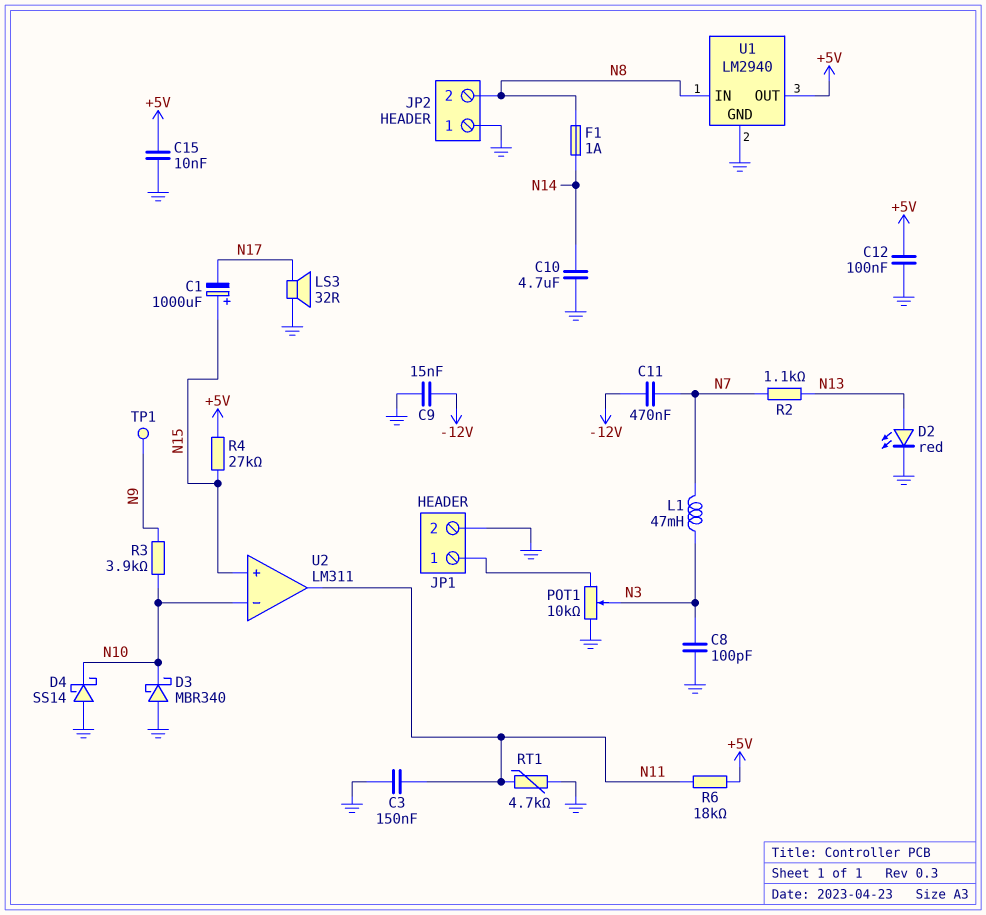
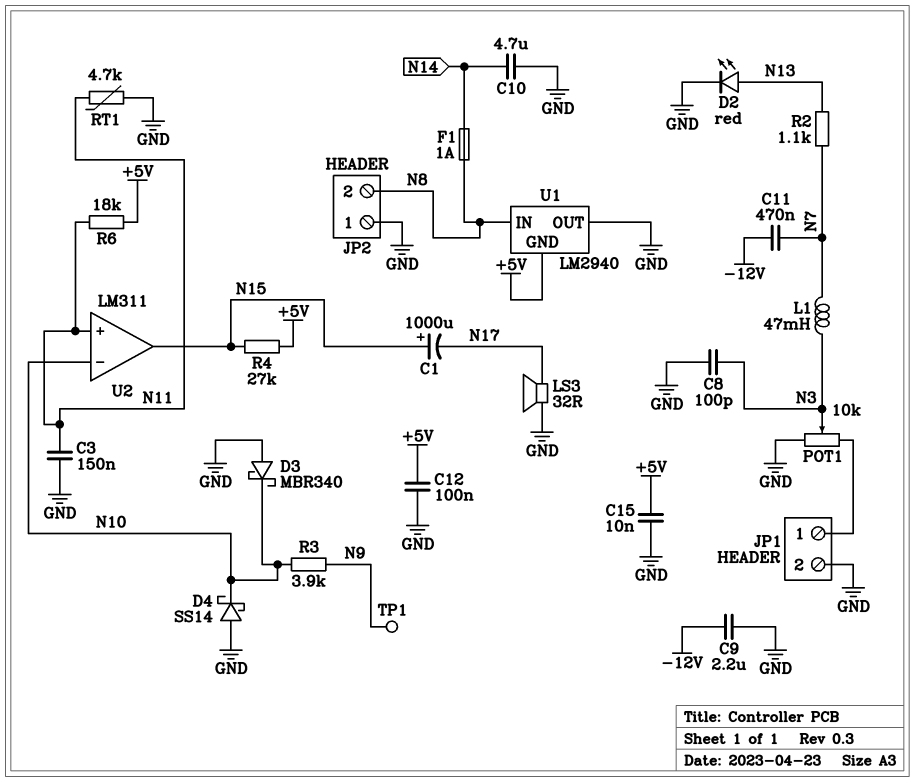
C9: 15nF (-12V, GND) -> 2.2uF (-12V, GND)
U1 pin GND: GND -> +5V
U1 pin OUT: +5V -> GND
U2 pin in+: N15 -> N11
U2 pin out: N11 -> N15

